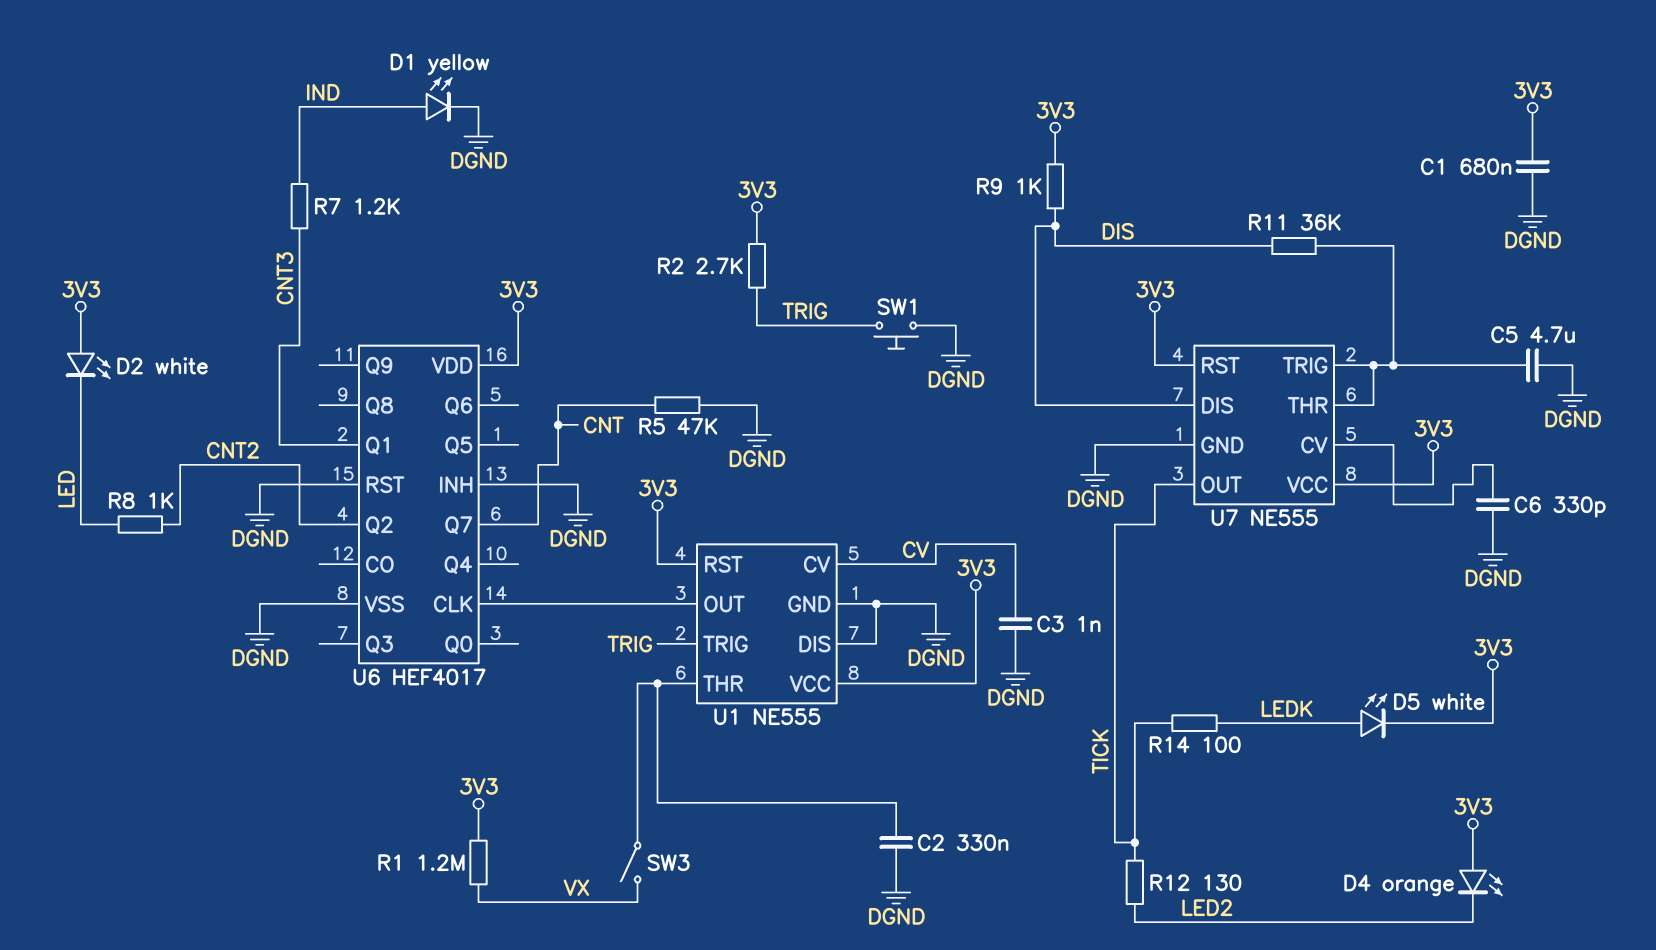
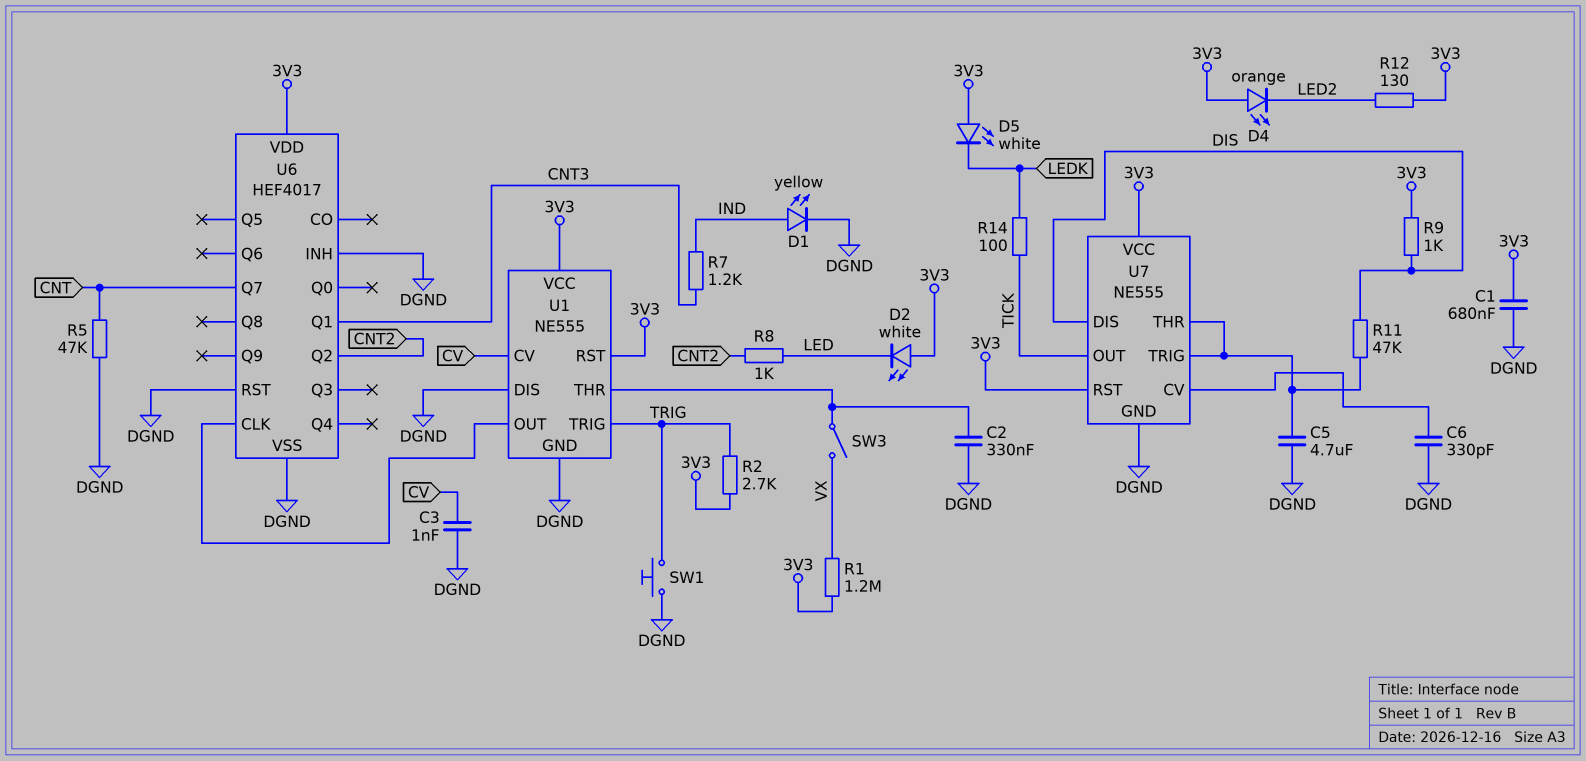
D5: LED white (A LEDK, K 3V3) -> LED white (A 3V3, K LEDK)
R11: 36k (DIS, U7/THR) -> 47k (DIS, U7/THR)
R12: 130 (LED2, TICK) -> 130 (3V3, LED2)

